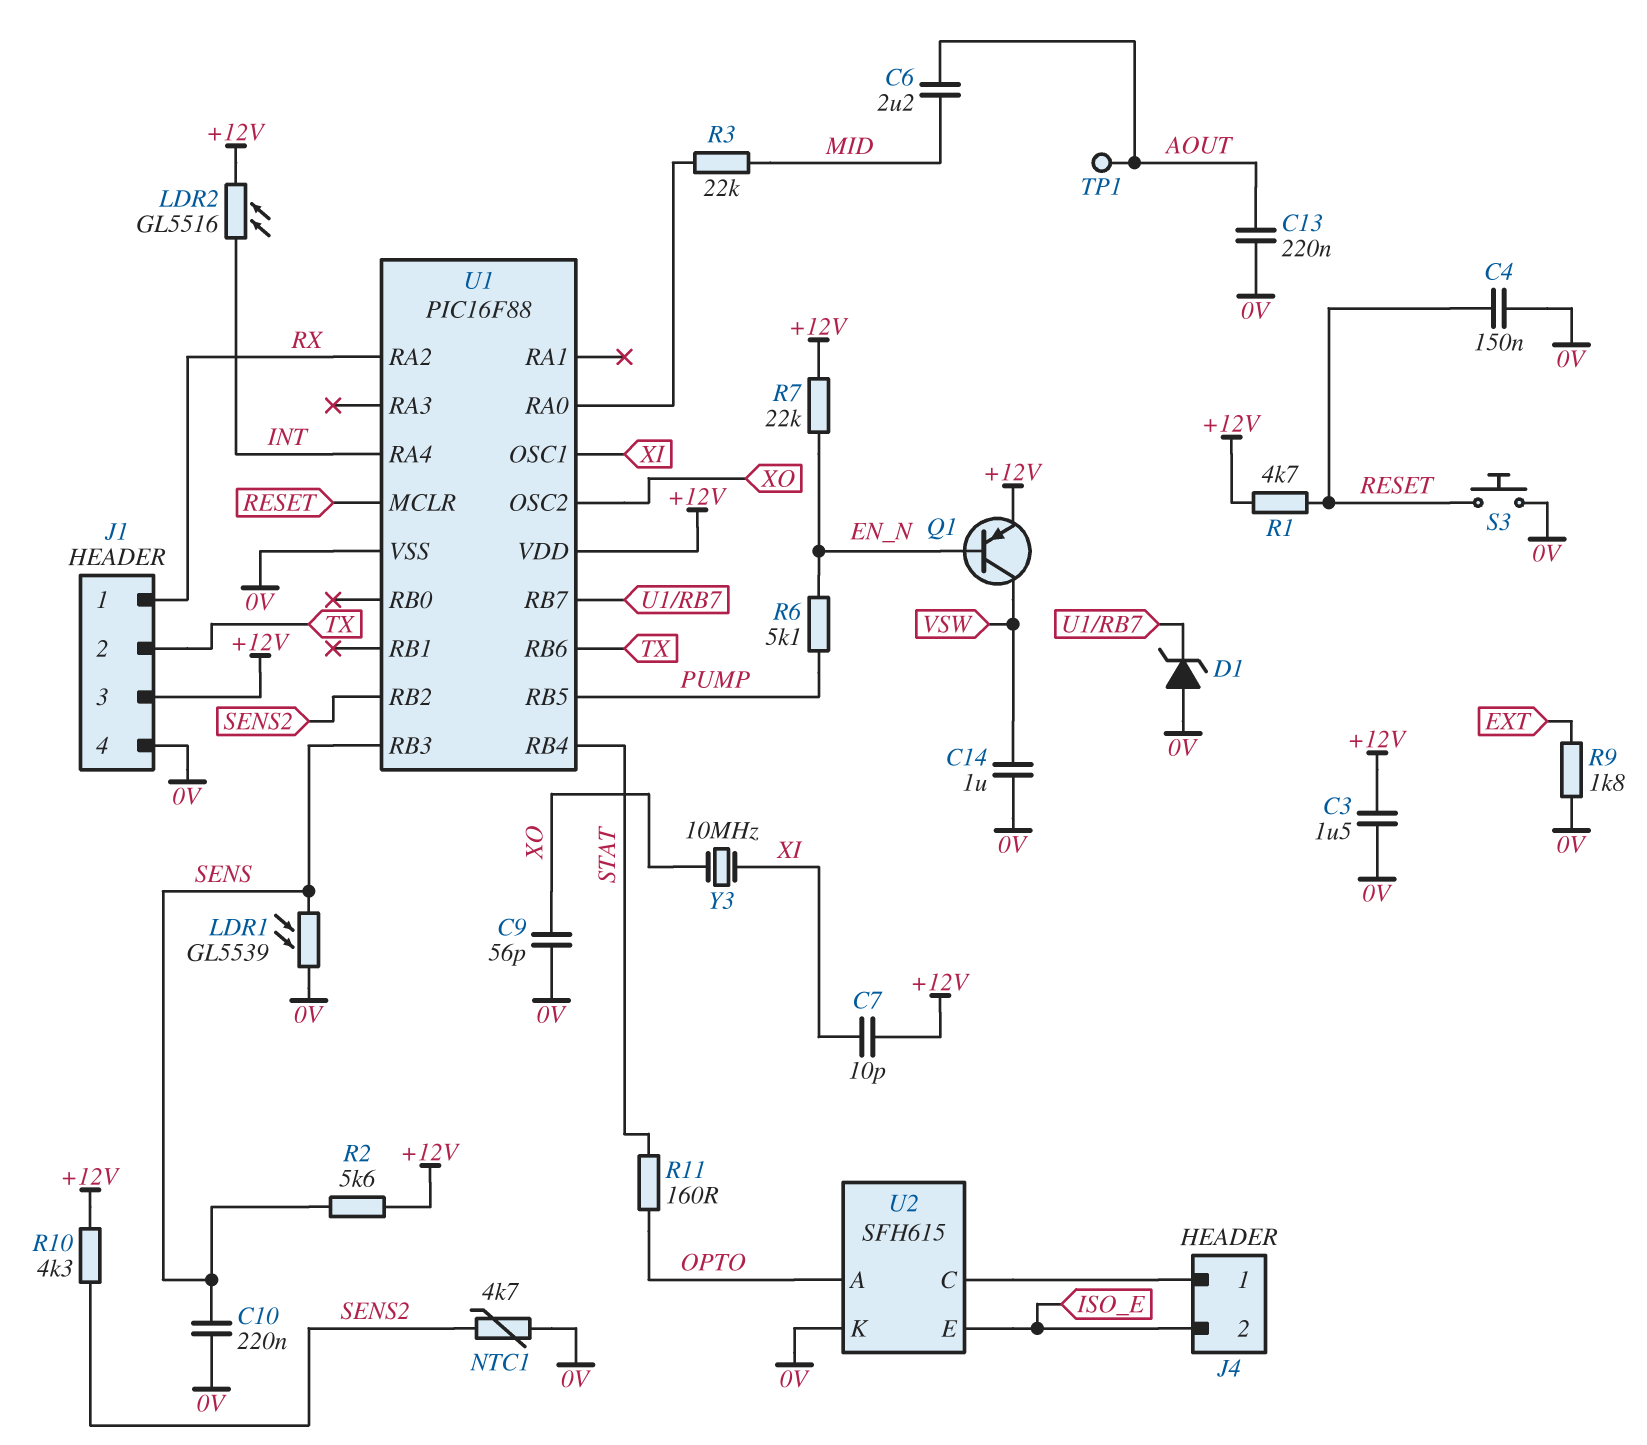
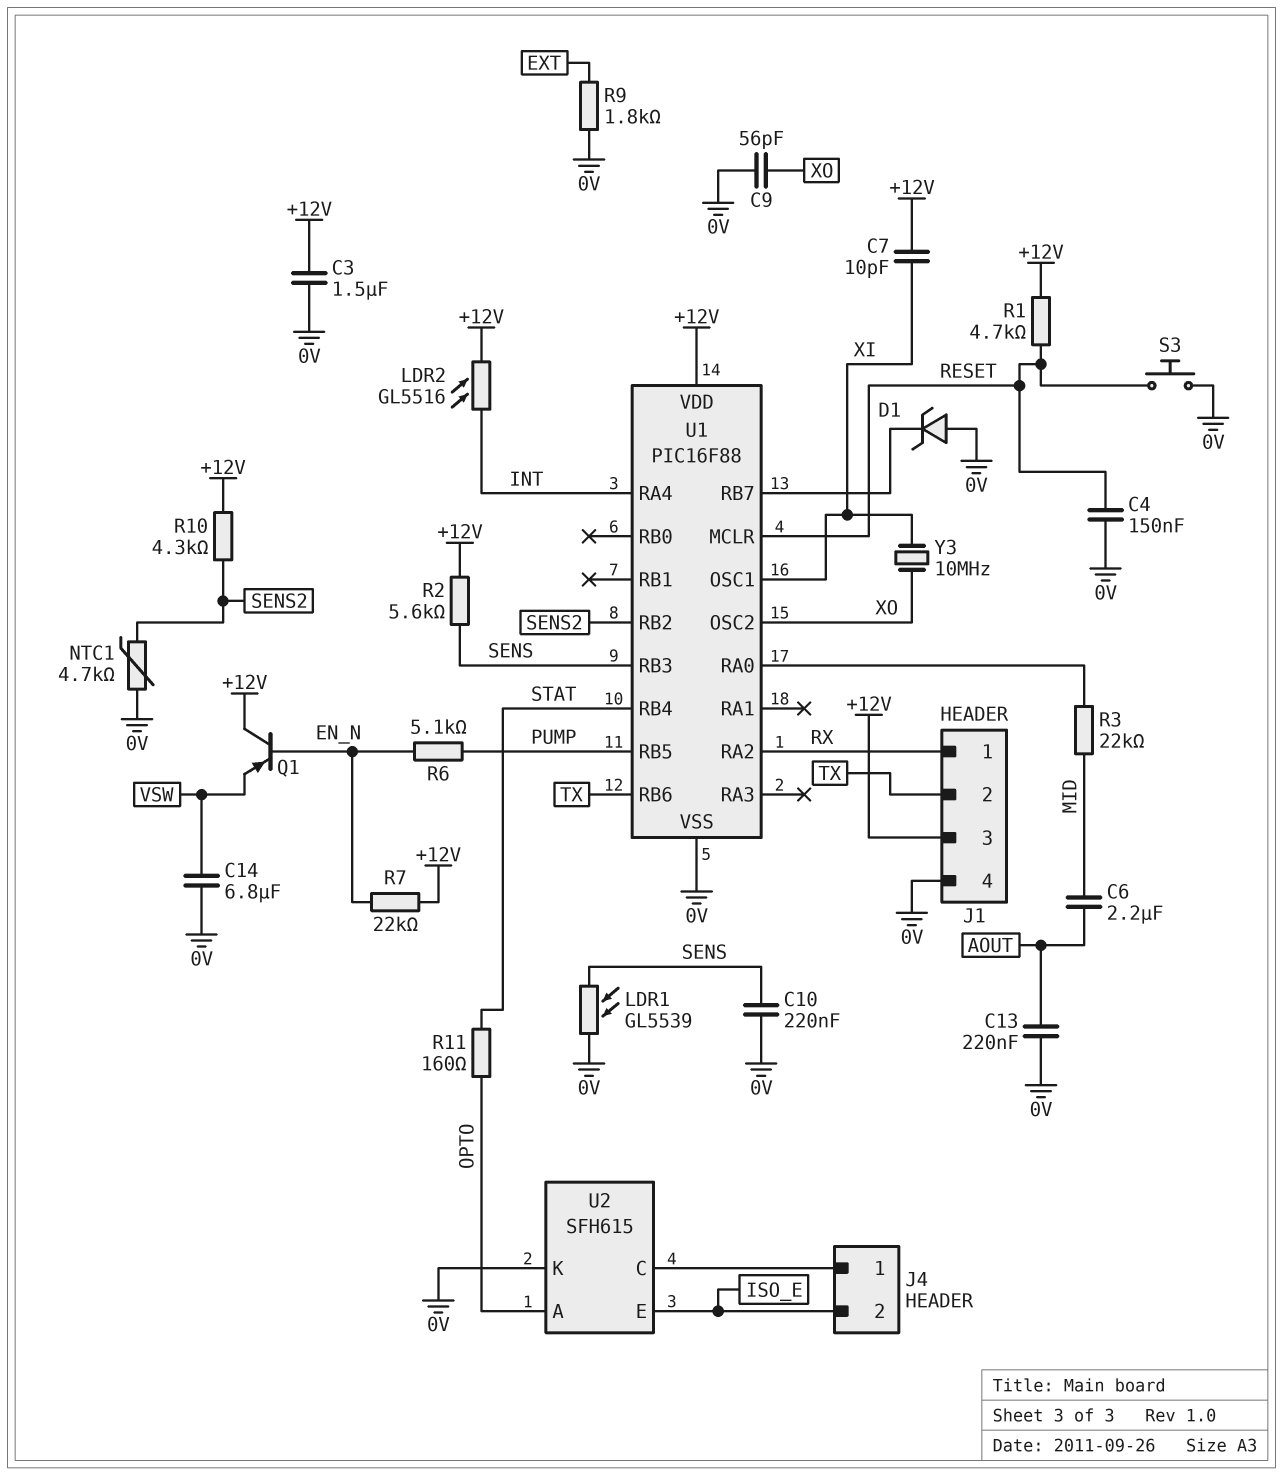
C14: 1uF (0V, VSW) -> 6.8uF (0V, VSW)
Q1: PNP (B EN_N, C VSW, E +12V) -> PNP (B EN_N, C +12V, E VSW)
TP1: test point (AOUT) -> none

